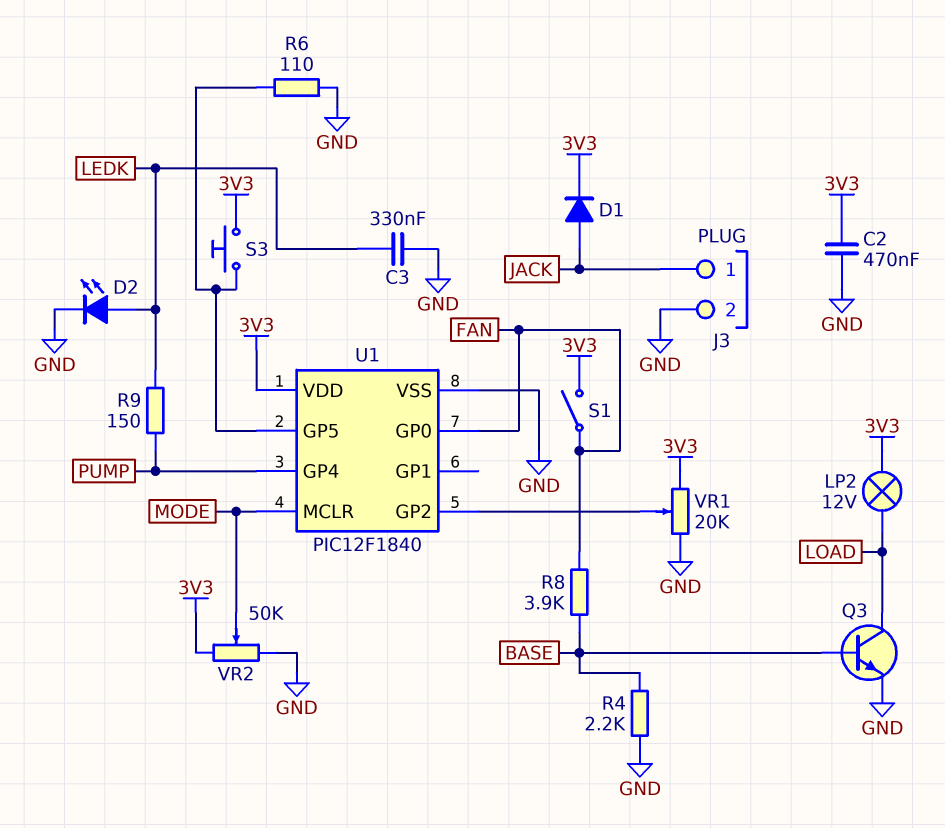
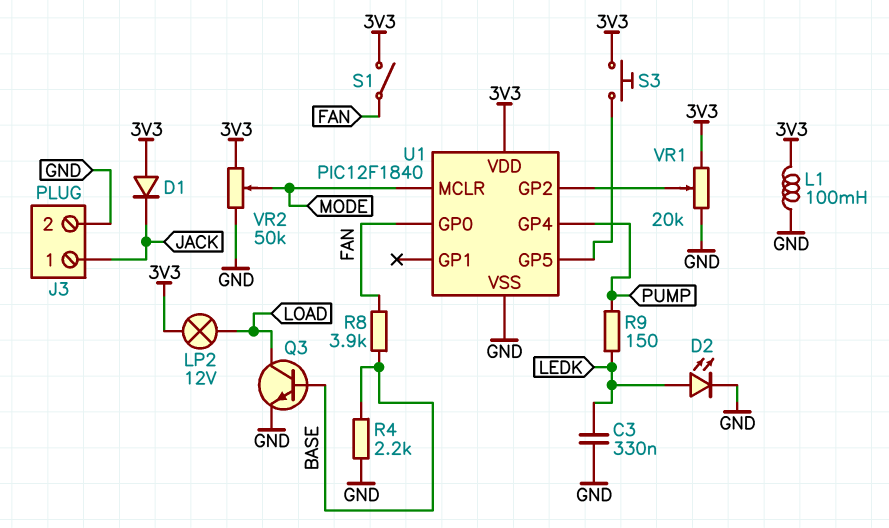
C2: 470nF (3V3, GND) -> none
D1: diode (A JACK, K 3V3) -> diode (A 3V3, K JACK)
L1: none -> 100mH (3V3, GND)
R6: 110 (GND, U1/GP5) -> none

